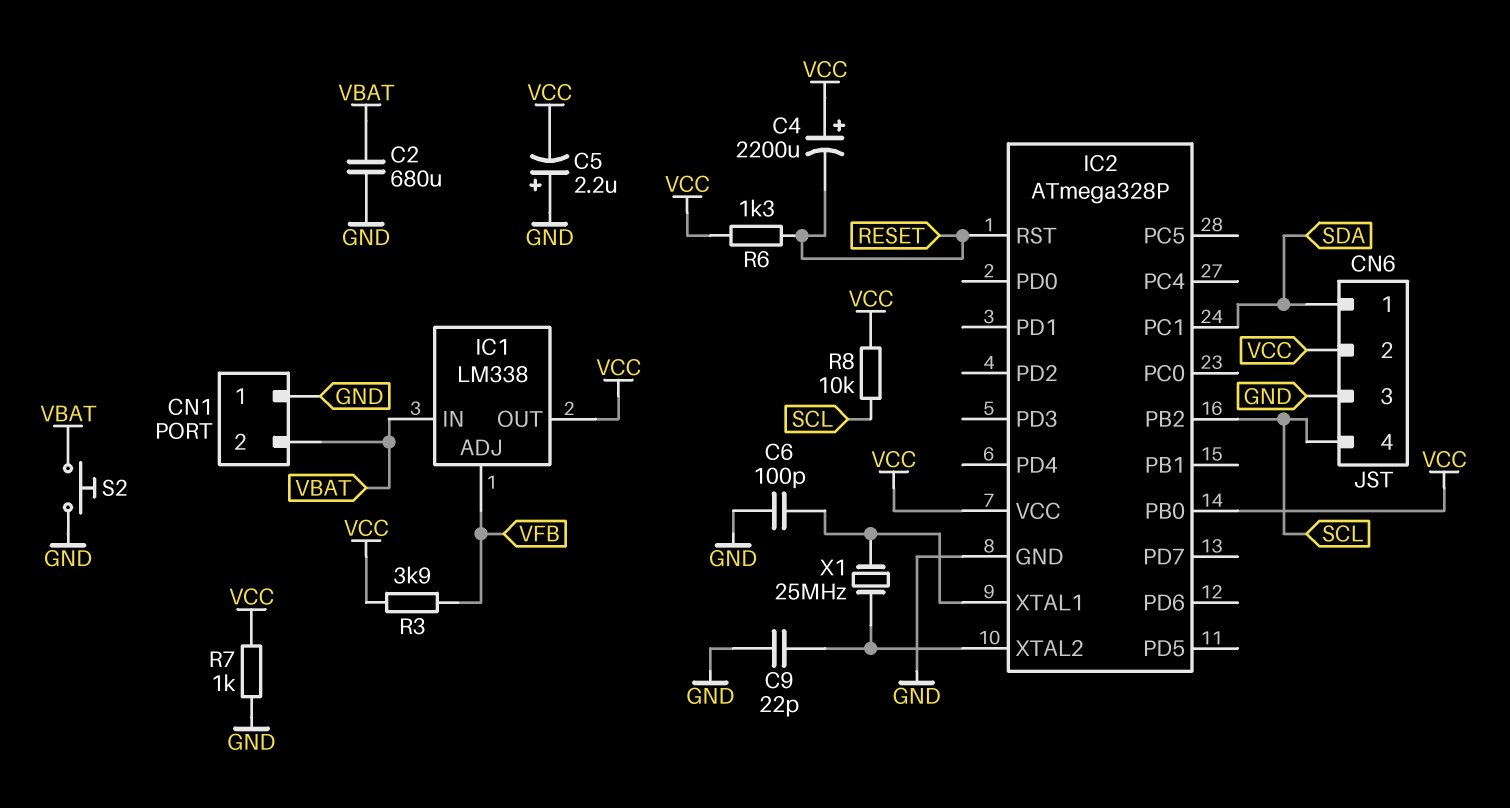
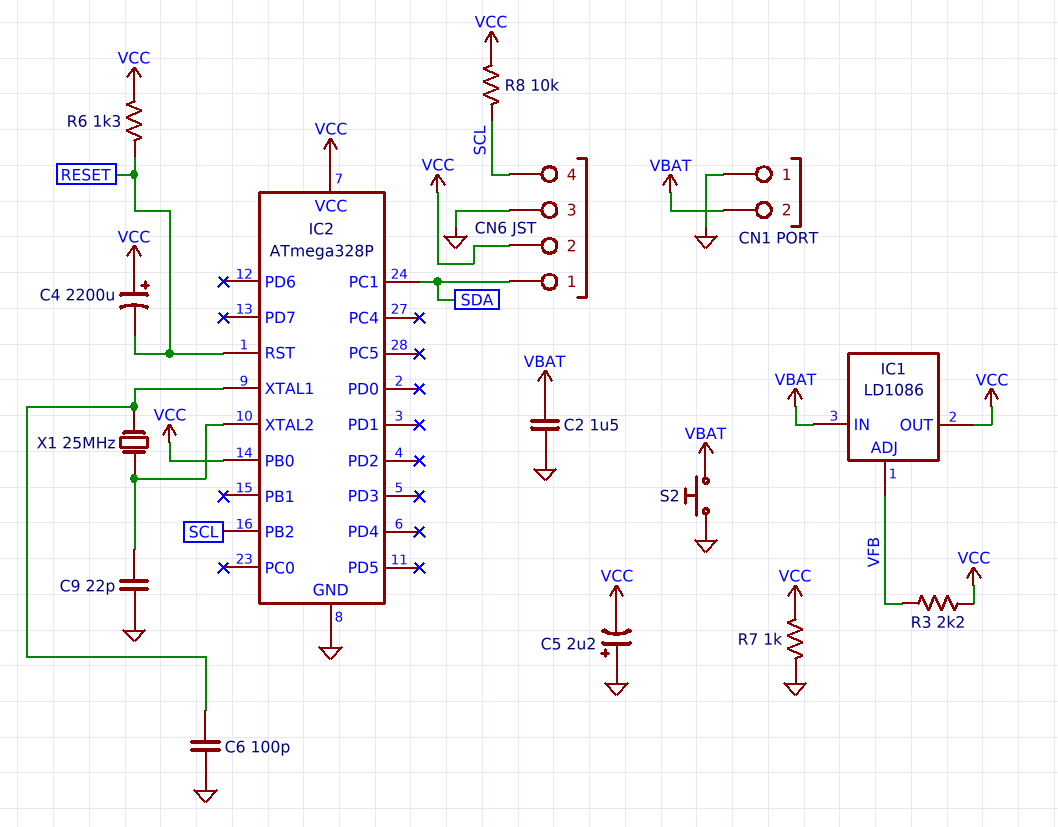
C2: 680uF (GND, VBAT) -> 1.5uF (GND, VBAT)
IC1: LM338 -> LD1086
R3: 3.9k (VCC, VFB) -> 2.2k (VCC, VFB)

